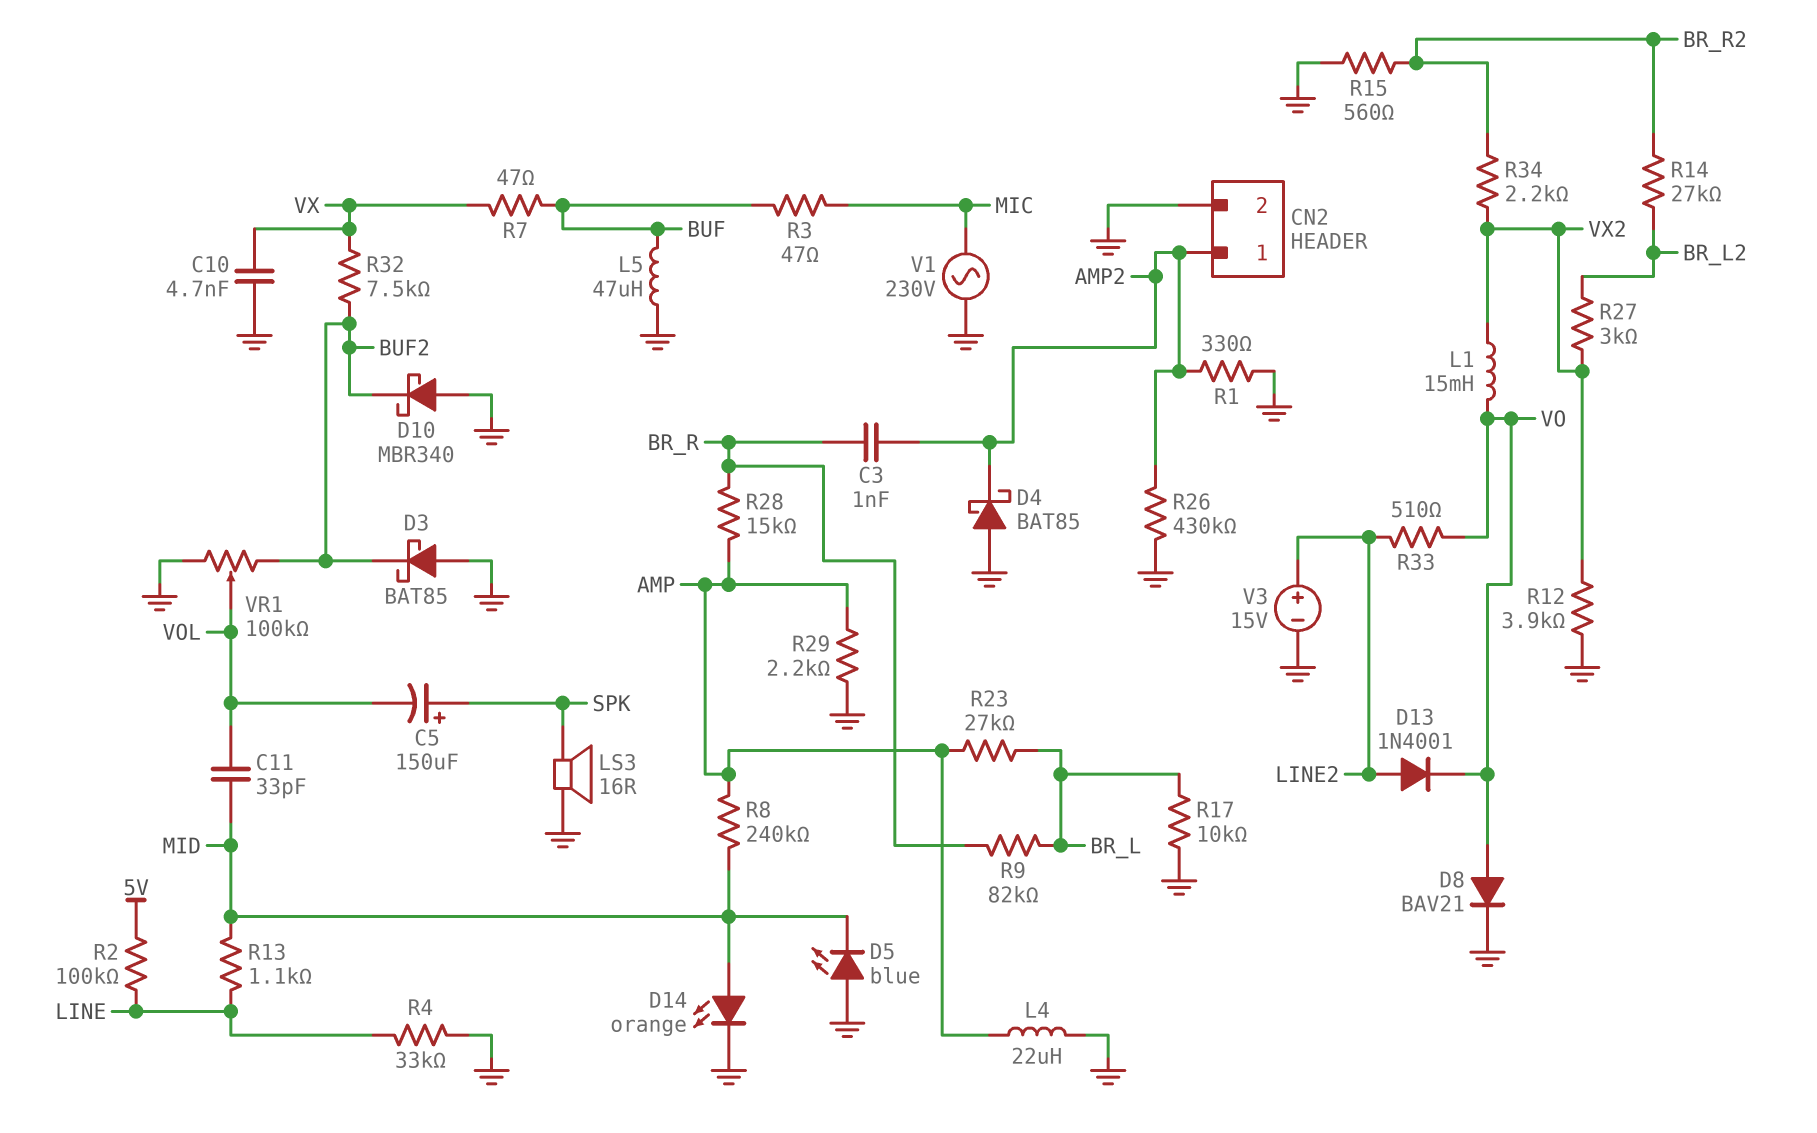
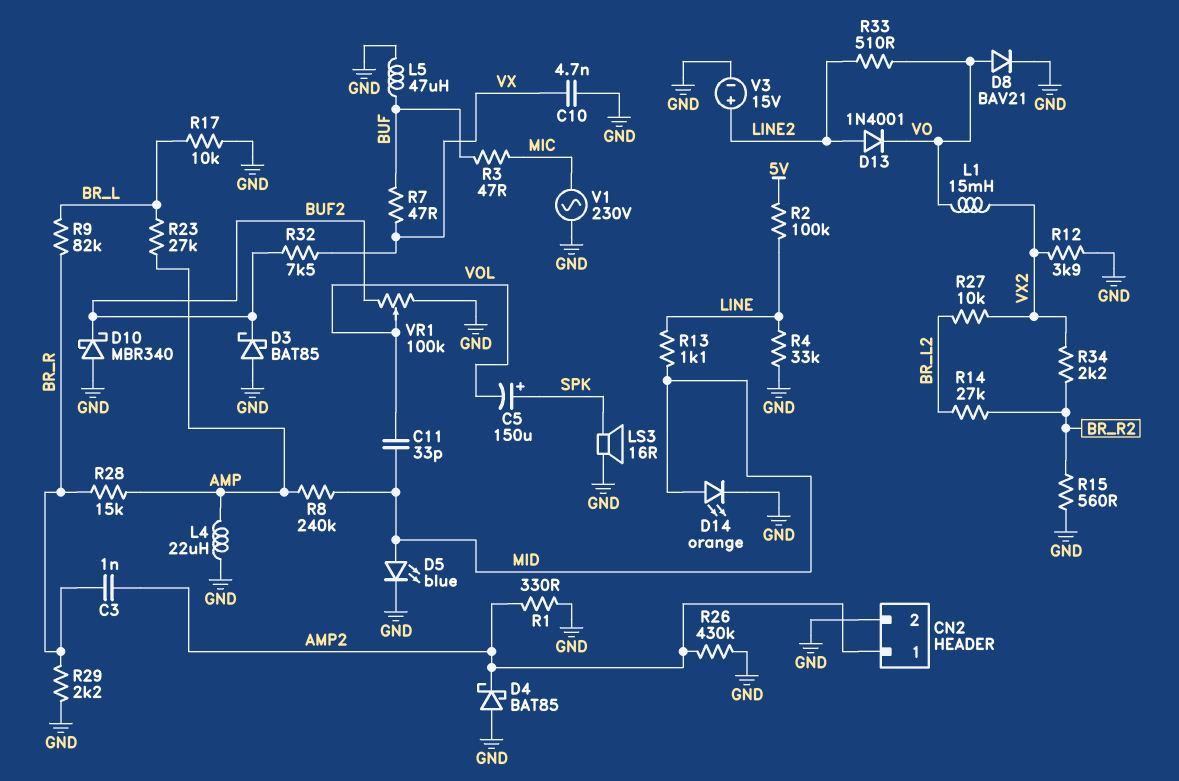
D5: LED blue (A GND, K MID) -> LED blue (A MID, K GND)
R27: 3k (BR_L2, VX2) -> 10k (BR_L2, VX2)
R29: 2.2k (AMP, GND) -> 2.2k (BR_R, GND)

